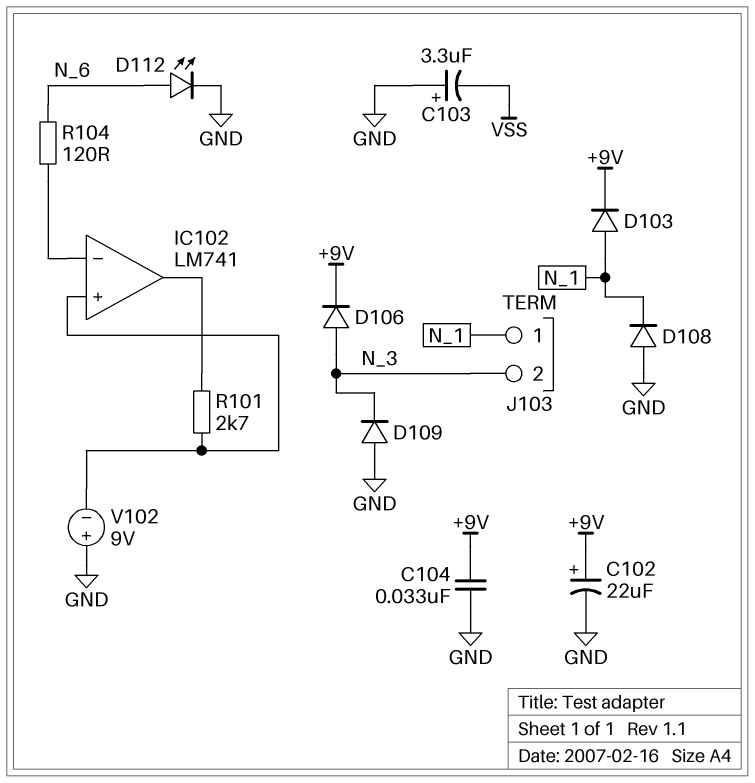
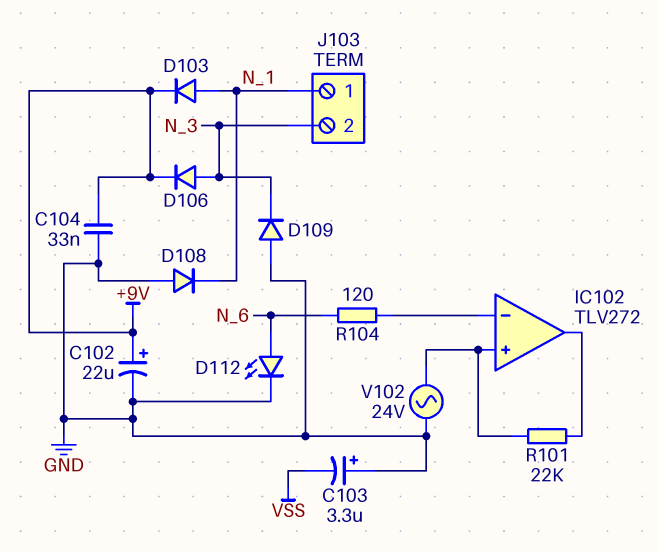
IC102: LM741 -> TLV272
R101: 2.7k (IC102/in+, IC102/out) -> 22k (IC102/in+, IC102/out)
V102: 9V (plus GND, minus IC102/in+) -> AC 24V (GND, IC102/in+)

